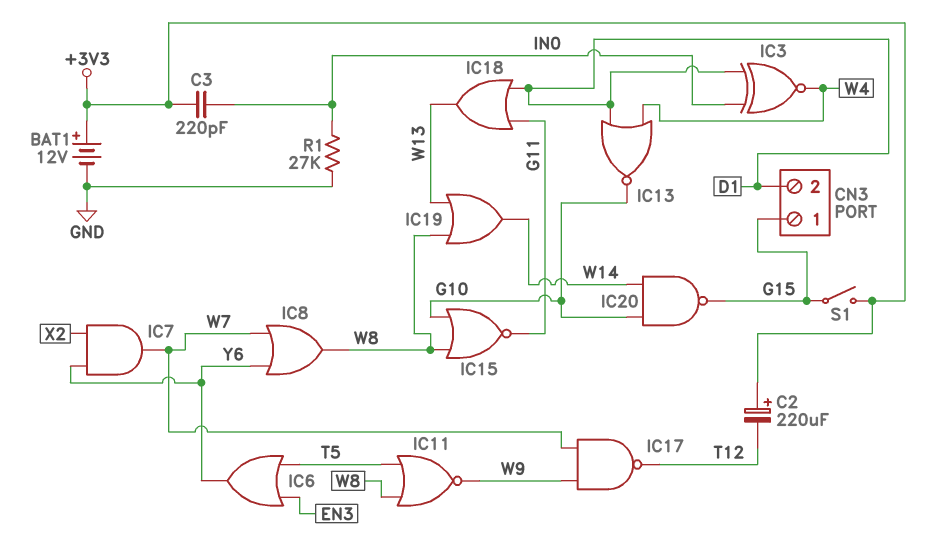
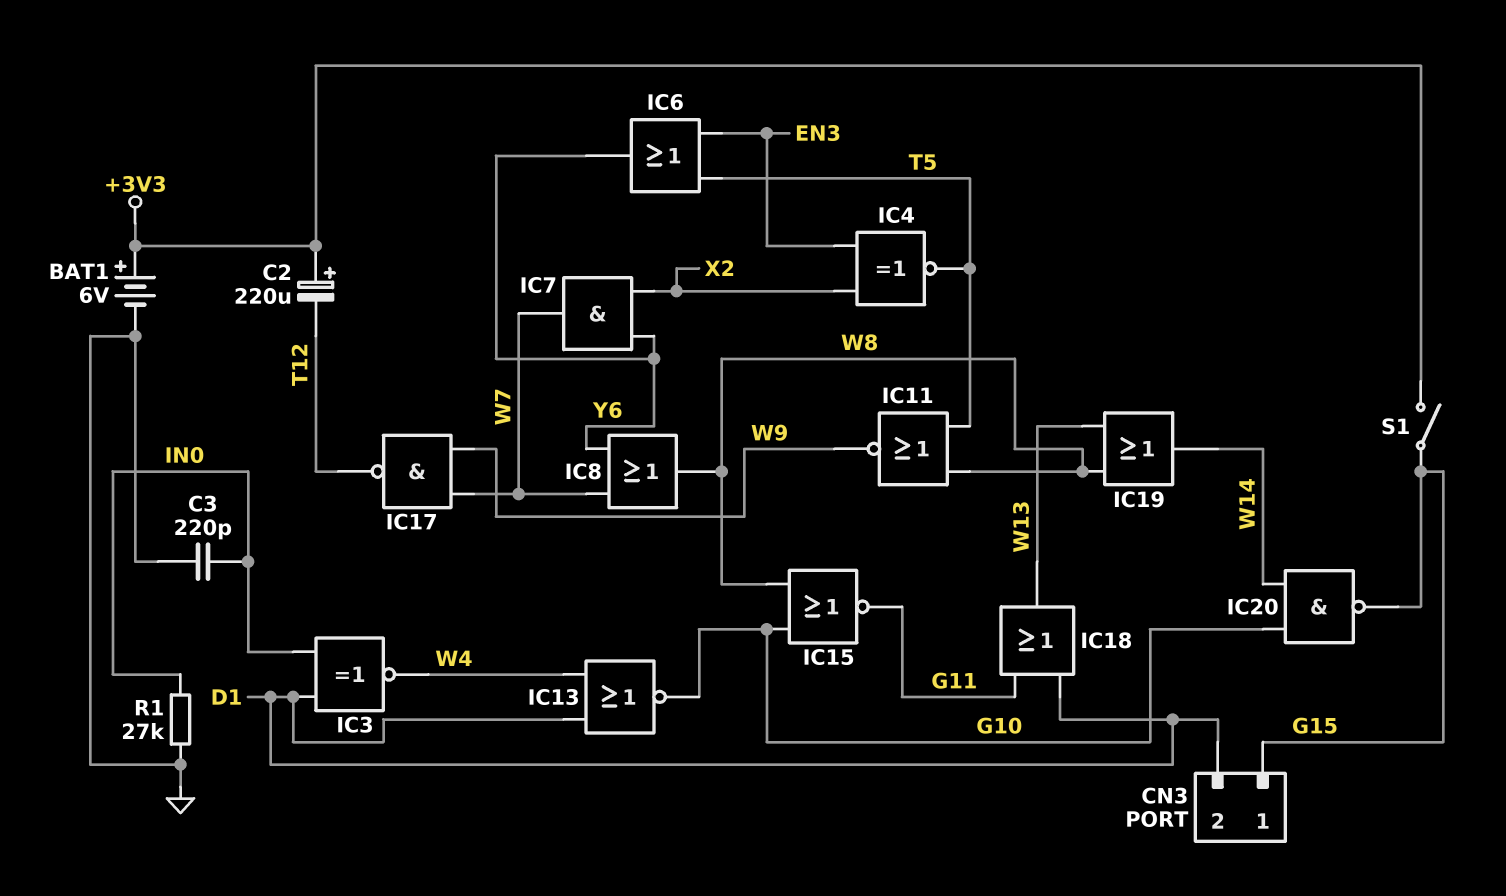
BAT1: 12V (plus +3V3, minus GND) -> 6V (plus +3V3, minus GND)
C3: 220pF (+3V3, IN0) -> 220pF (GND, IN0)
IC4: none -> XNOR (in EN3, in X2, out T5)

